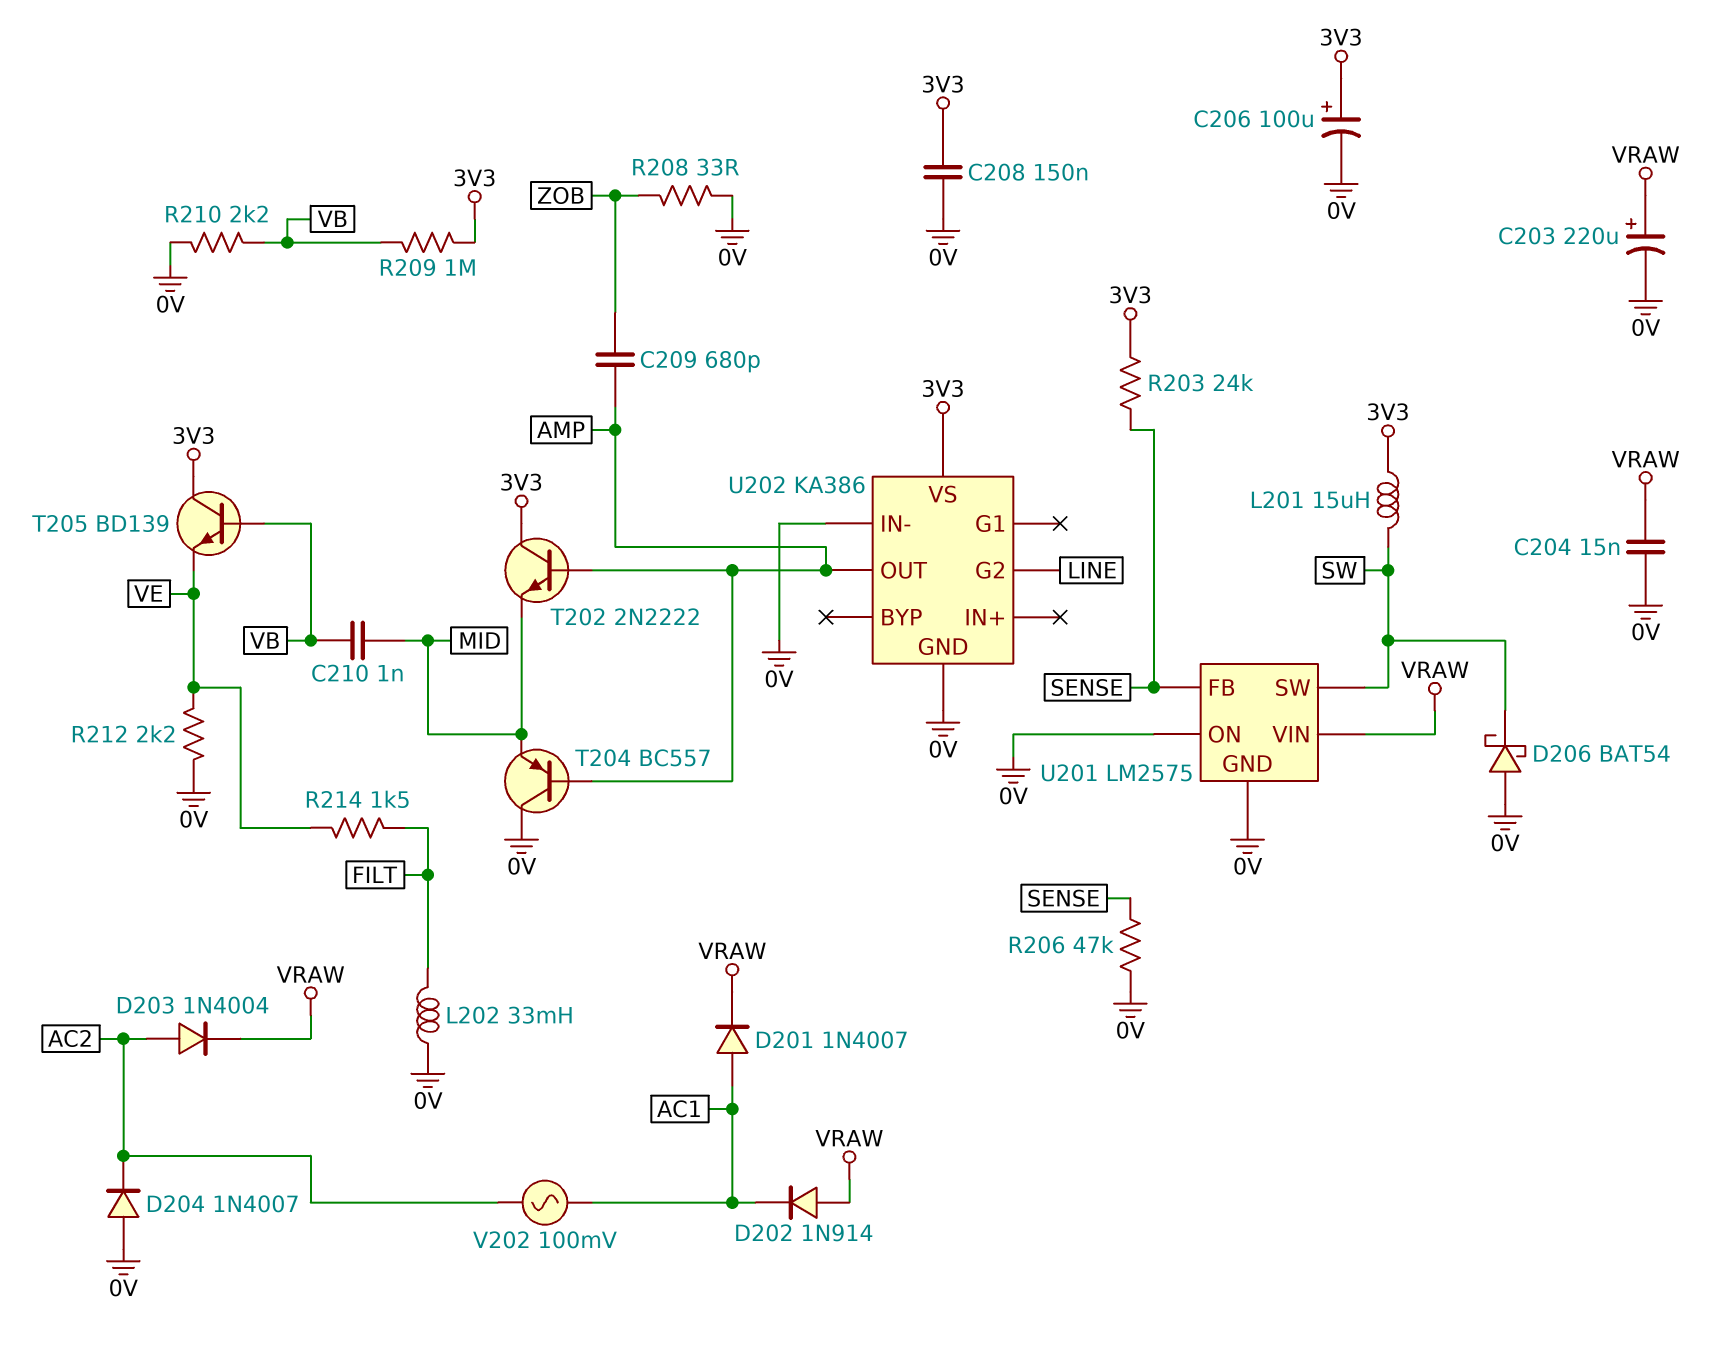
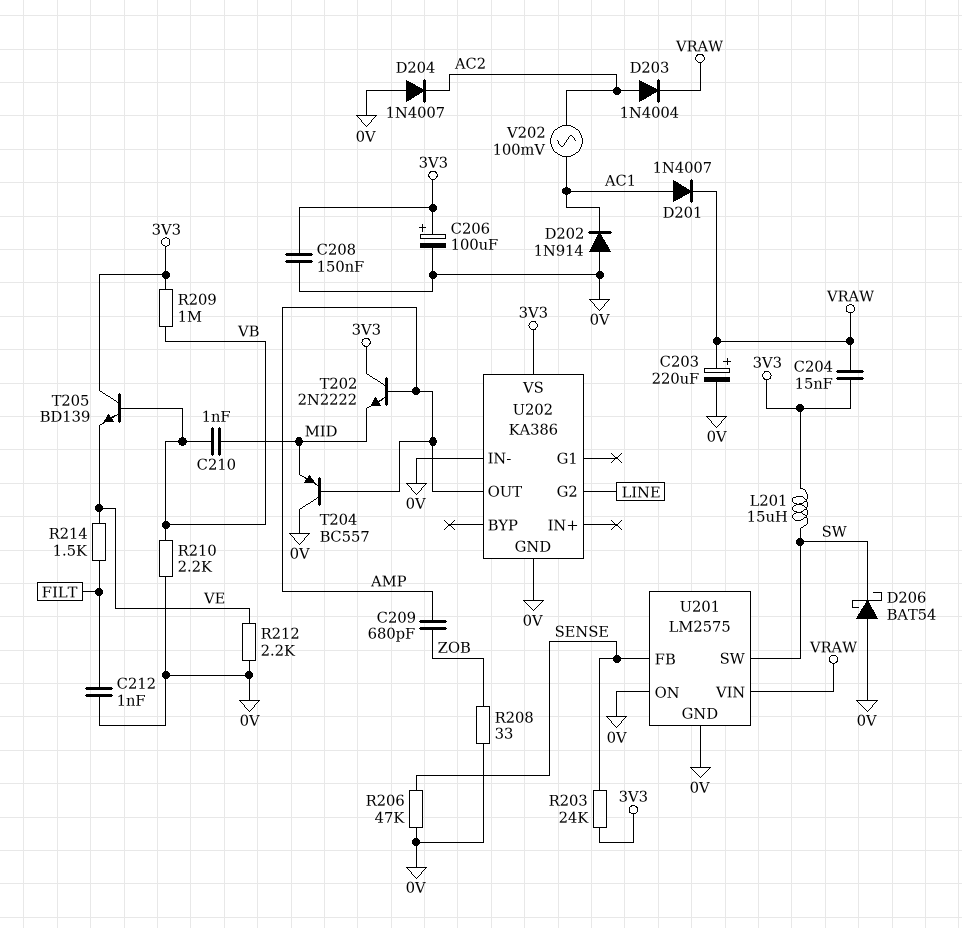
C204: 15nF (0V, VRAW) -> 15nF (3V3, VRAW)
C212: none -> 1nF (0V, FILT)
D202: diode 1N914 (A VRAW, K AC1) -> diode 1N914 (A 0V, K AC1)
L202: 33mH (0V, FILT) -> none

